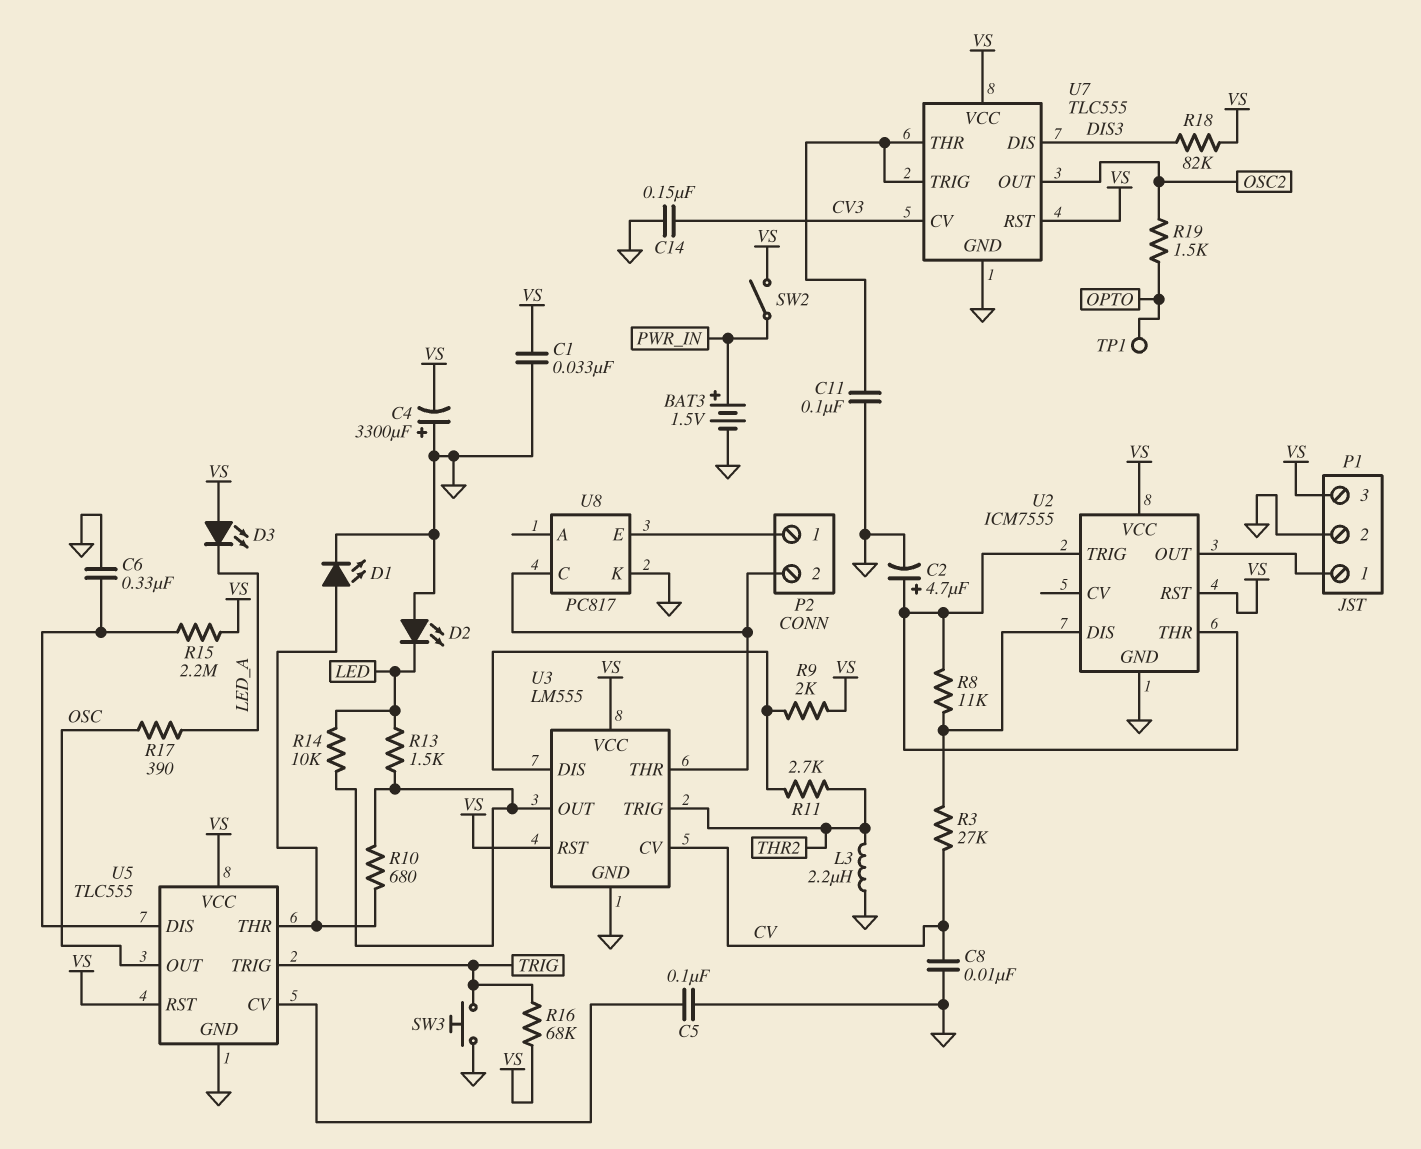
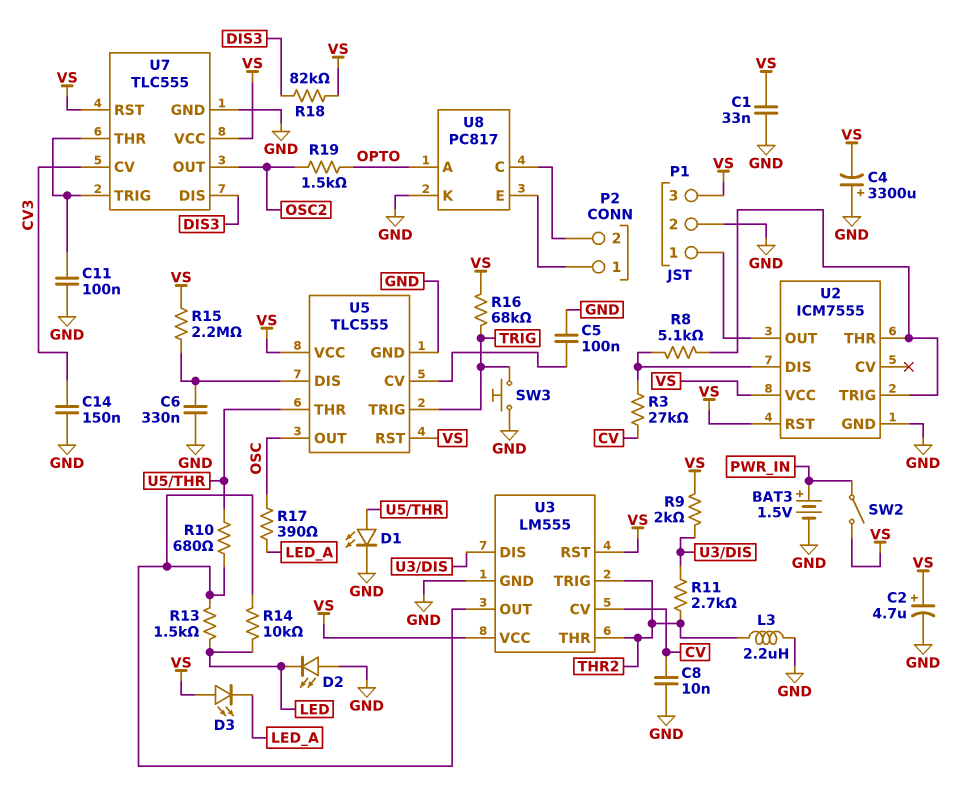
C2: 4.7uF (plus U2/THR, minus GND) -> 4.7uF (plus VS, minus GND)
R8: 11k (U2/DIS, U2/THR) -> 5.1k (U2/DIS, U2/THR)
TP1: test point (OPTO) -> none
U3 pin THR: P2/2 -> THR2
U8 pin A: none -> OPTO

